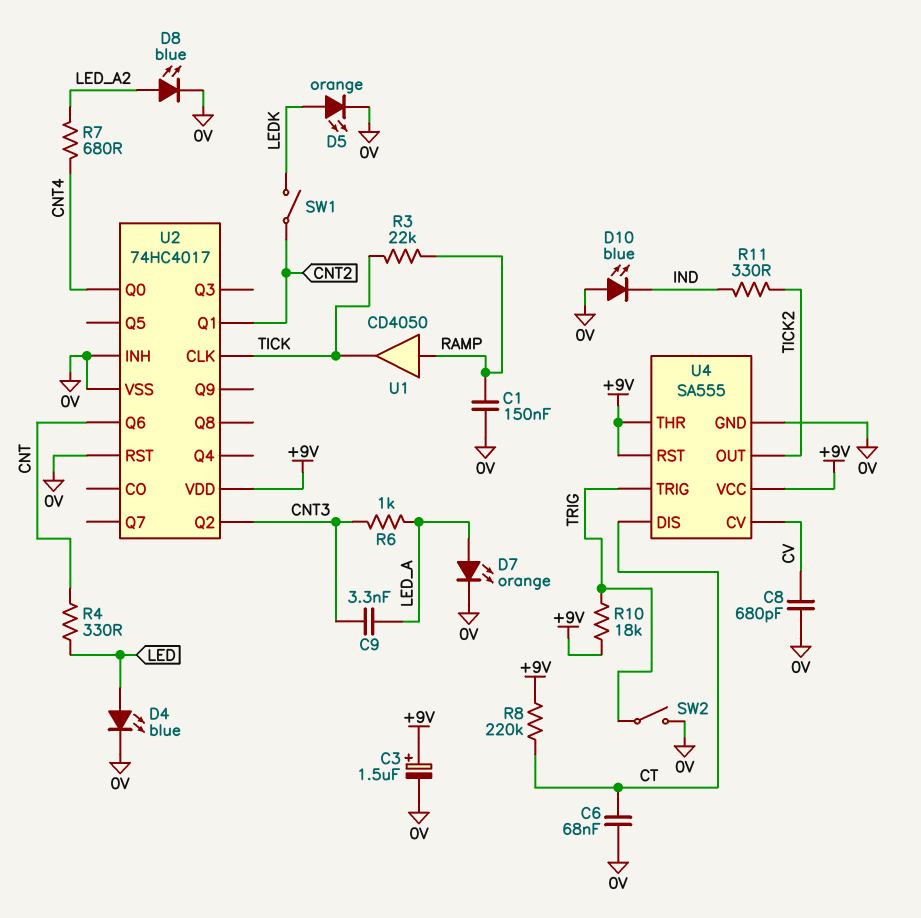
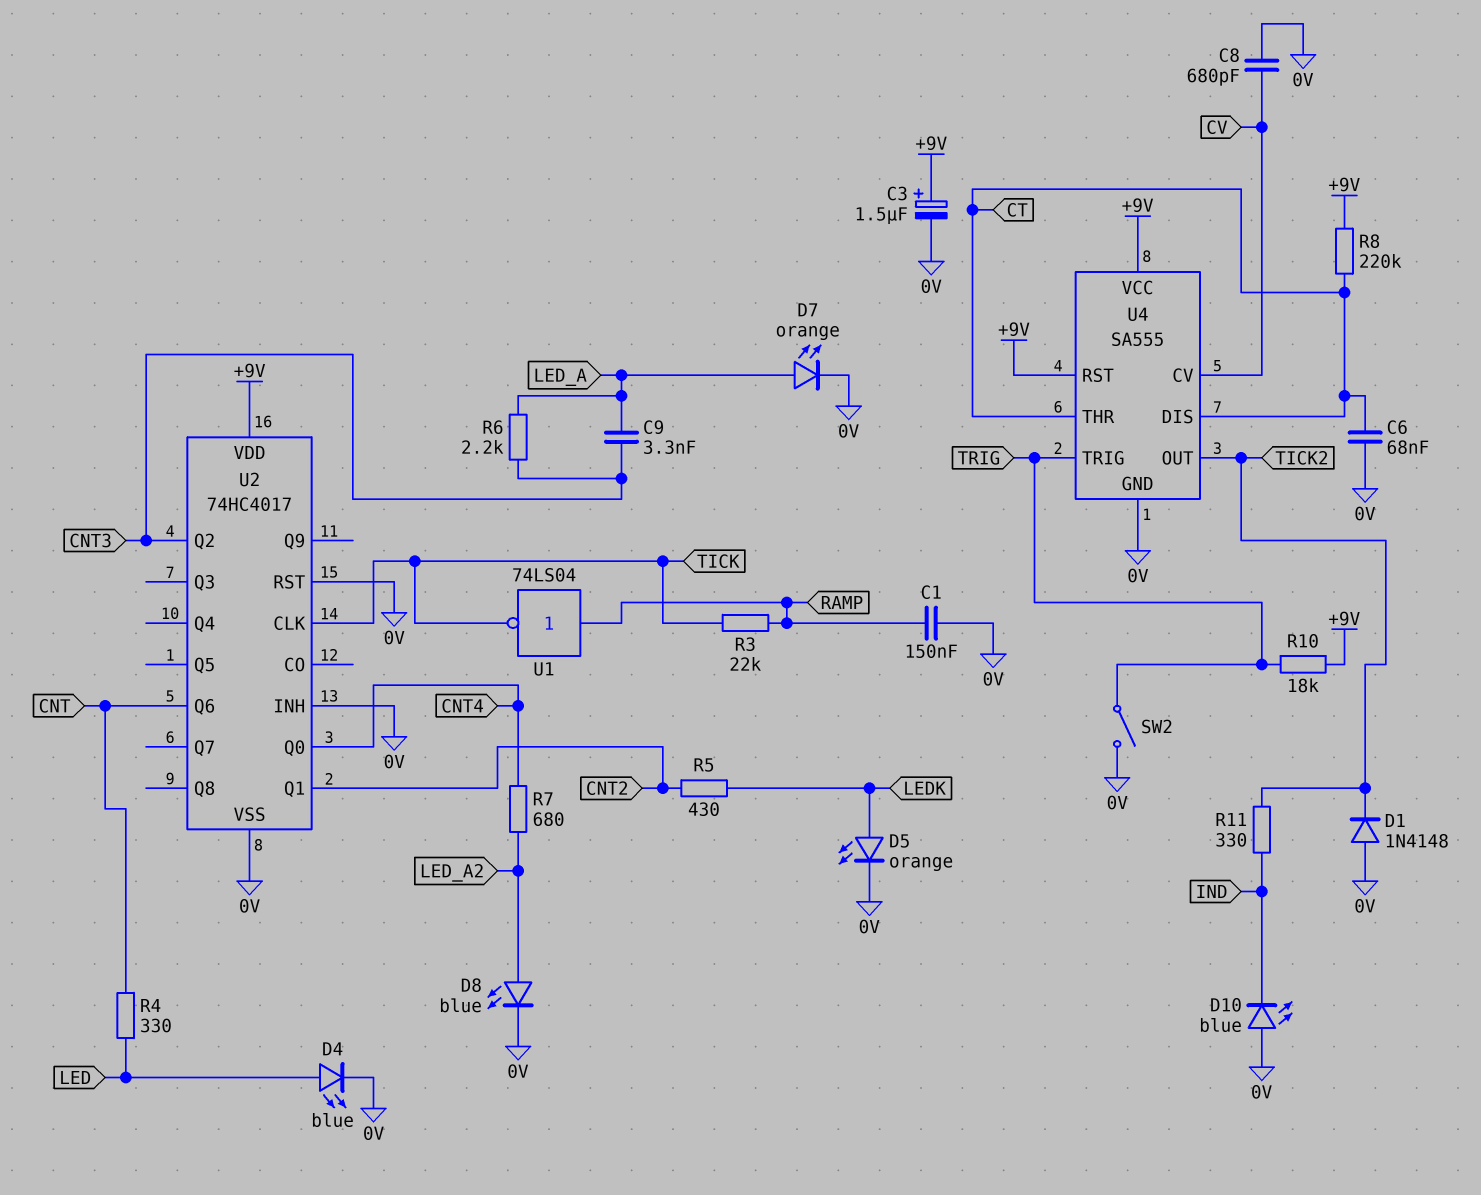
D1: none -> diode 1N4148 (A 0V, K TICK2)
R5: none -> 430 (CNT2, LEDK)
R6: 1k (CNT3, LED_A) -> 2.2k (CNT3, LED_A)
SW1: switch (CNT2, LEDK) -> none
U1: buffer CD4050 (in RAMP, out TICK) -> NOT 74LS04 (in RAMP, out TICK)
U4 pin THR: +9V -> CT

